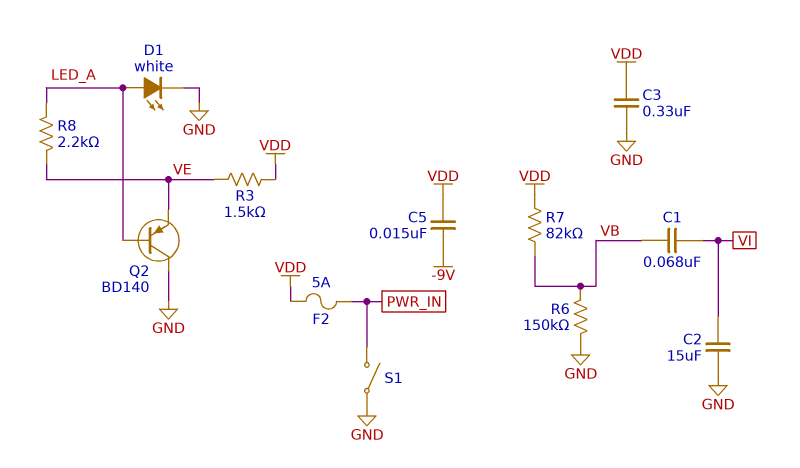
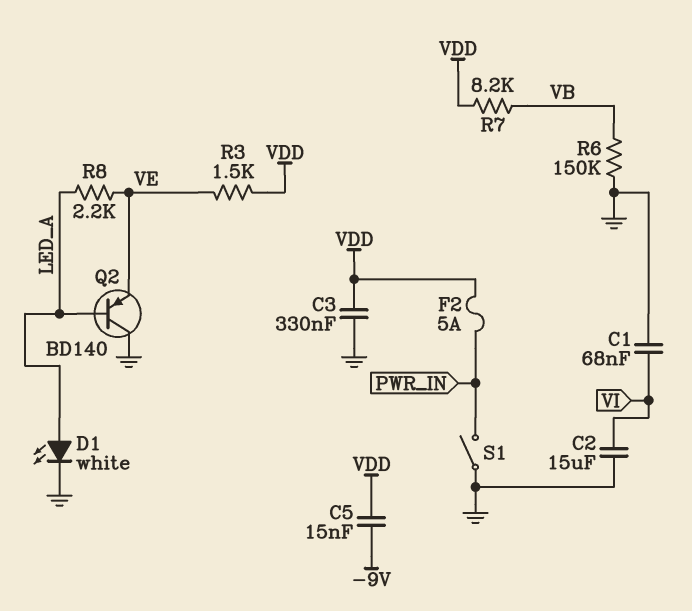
C1: 68nF (VB, VI) -> 68nF (GND, VI)
R7: 82k (VB, VDD) -> 8.2k (VB, VDD)

